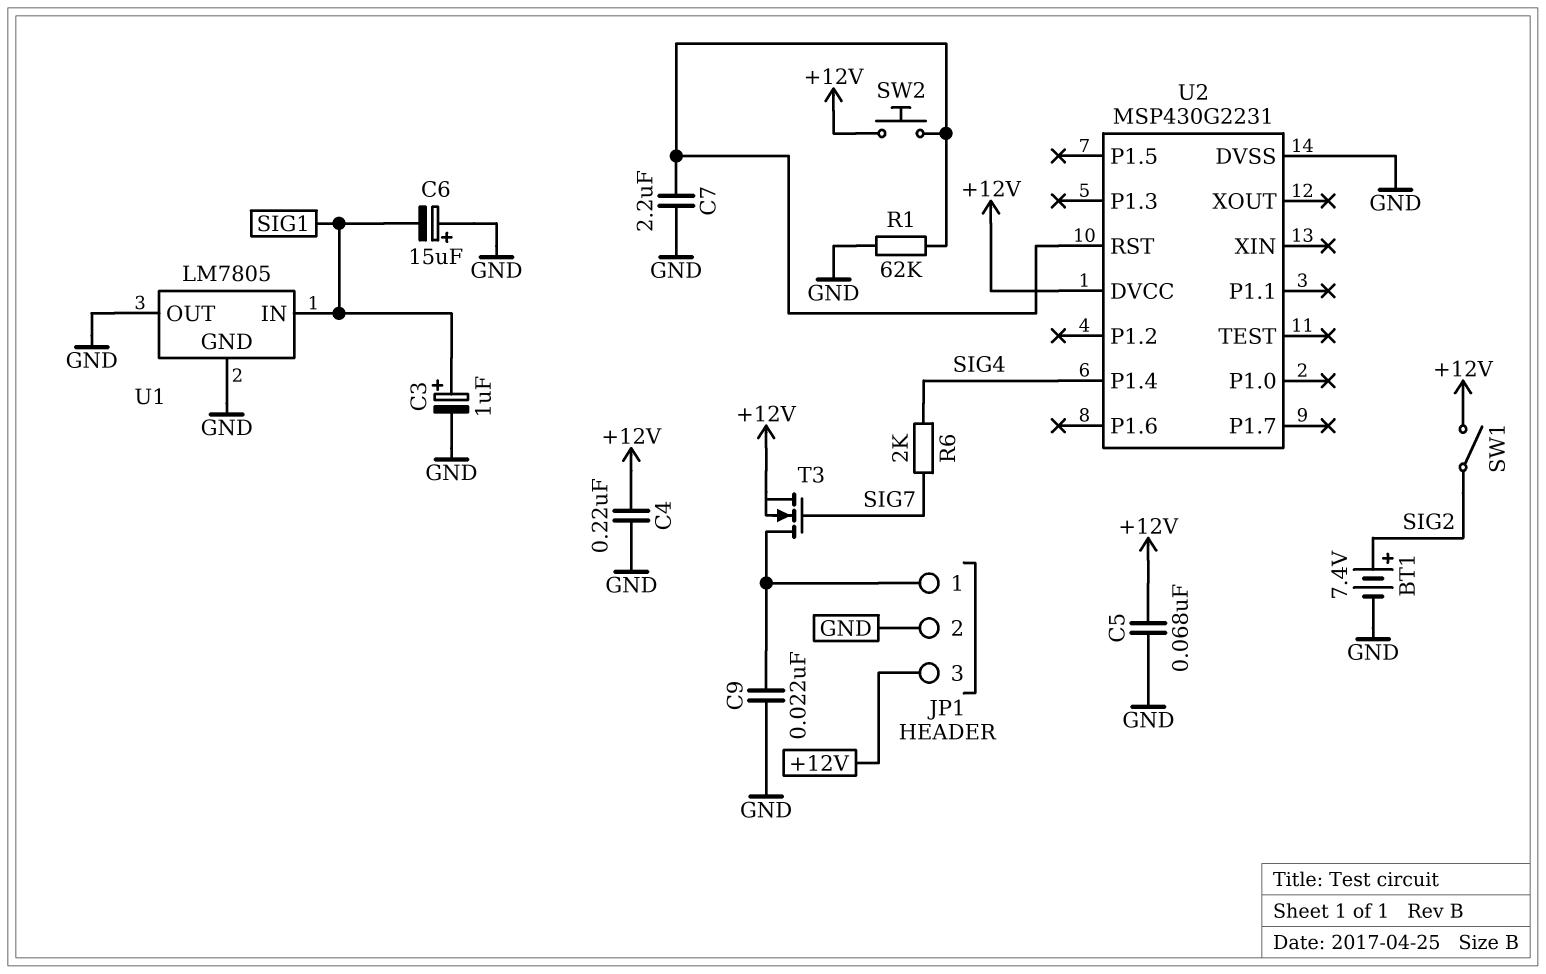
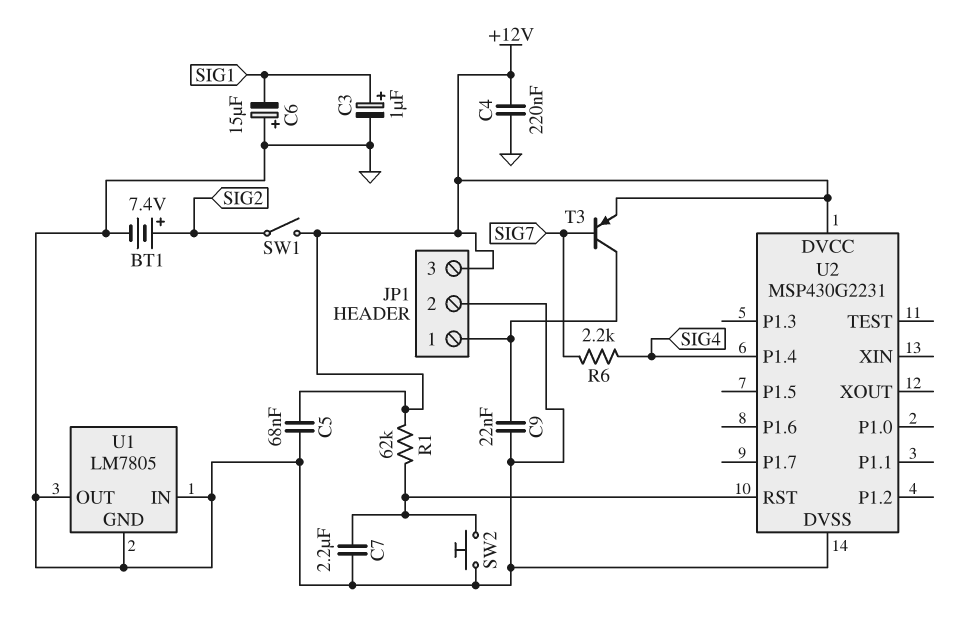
R1: 62k (GND, U2/RST) -> 62k (+12V, U2/RST)
R6: 2k (SIG4, SIG7) -> 2.2k (SIG4, SIG7)
SW2: button (+12V, U2/RST) -> button (GND, U2/RST)
T3: NMOS (G SIG7, D JP1/1, S +12V) -> PNP (B SIG7, C JP1/1, E +12V)
U1 pin IN: SIG1 -> GND

